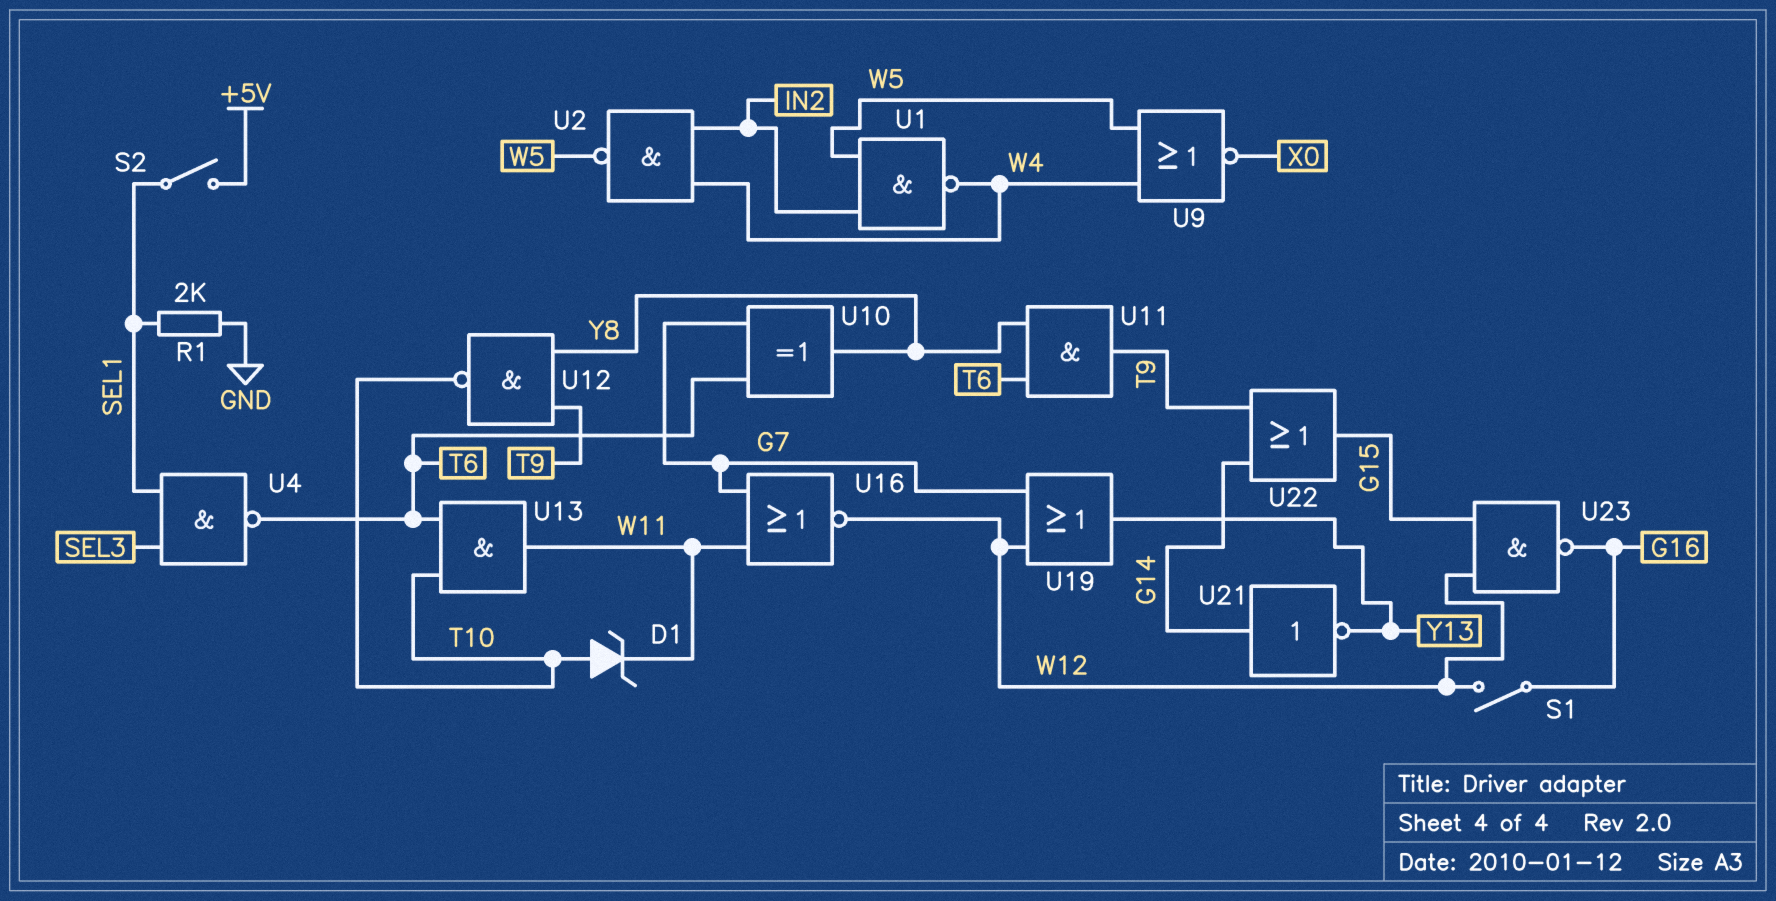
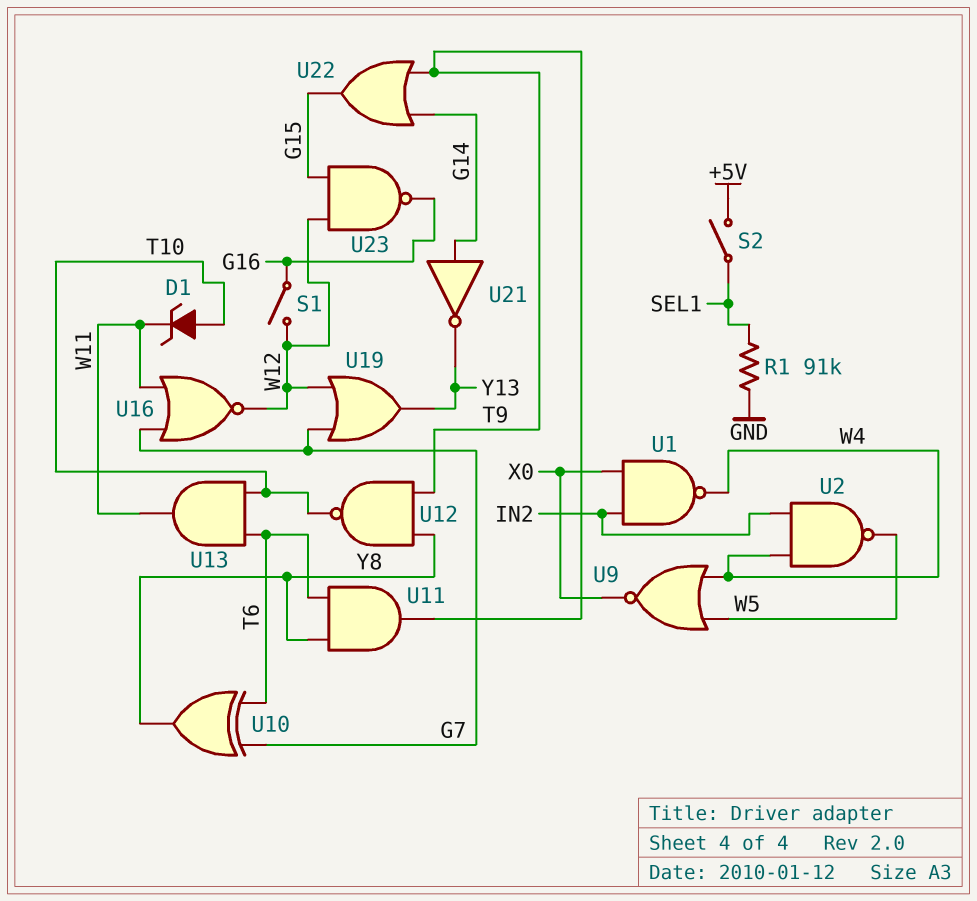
R1: 2k (GND, SEL1) -> 91k (GND, SEL1)
U1: NAND (in IN2, in W5, out W4) -> NAND (in IN2, in X0, out W4)
U4: NAND (in SEL1, in SEL3, out T6) -> none

